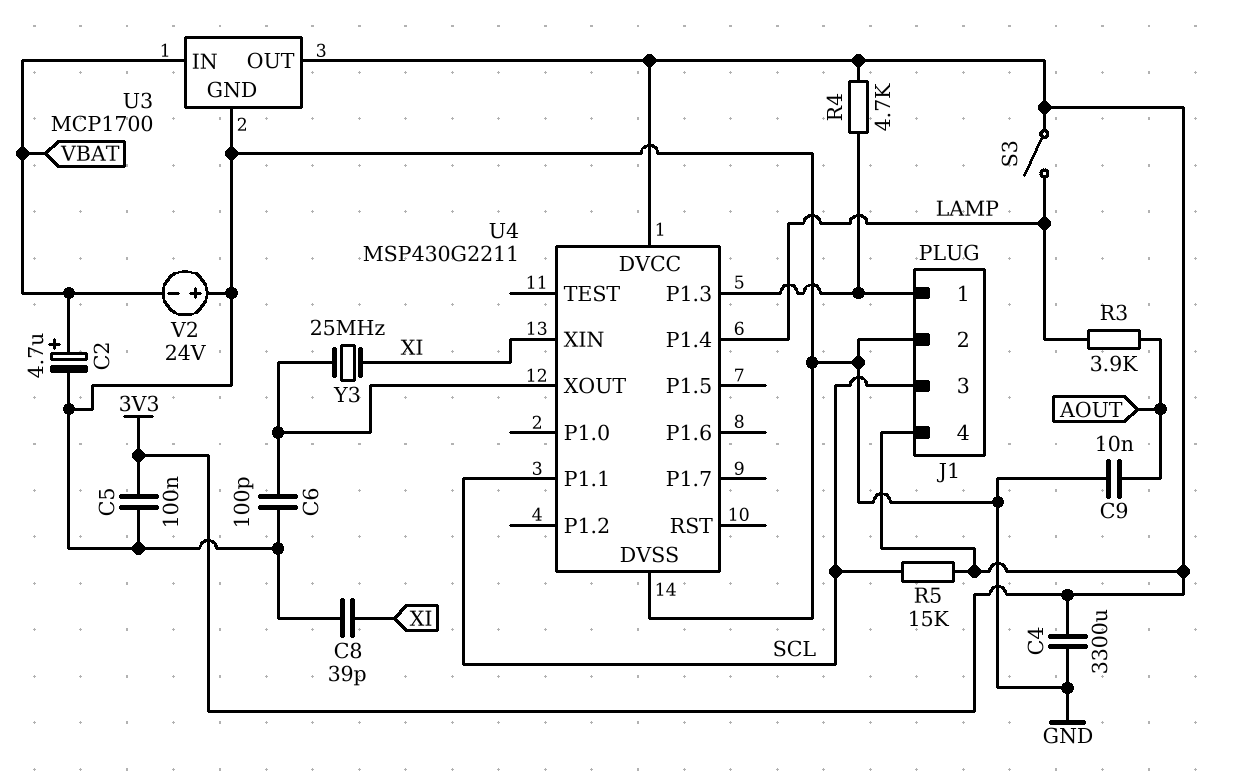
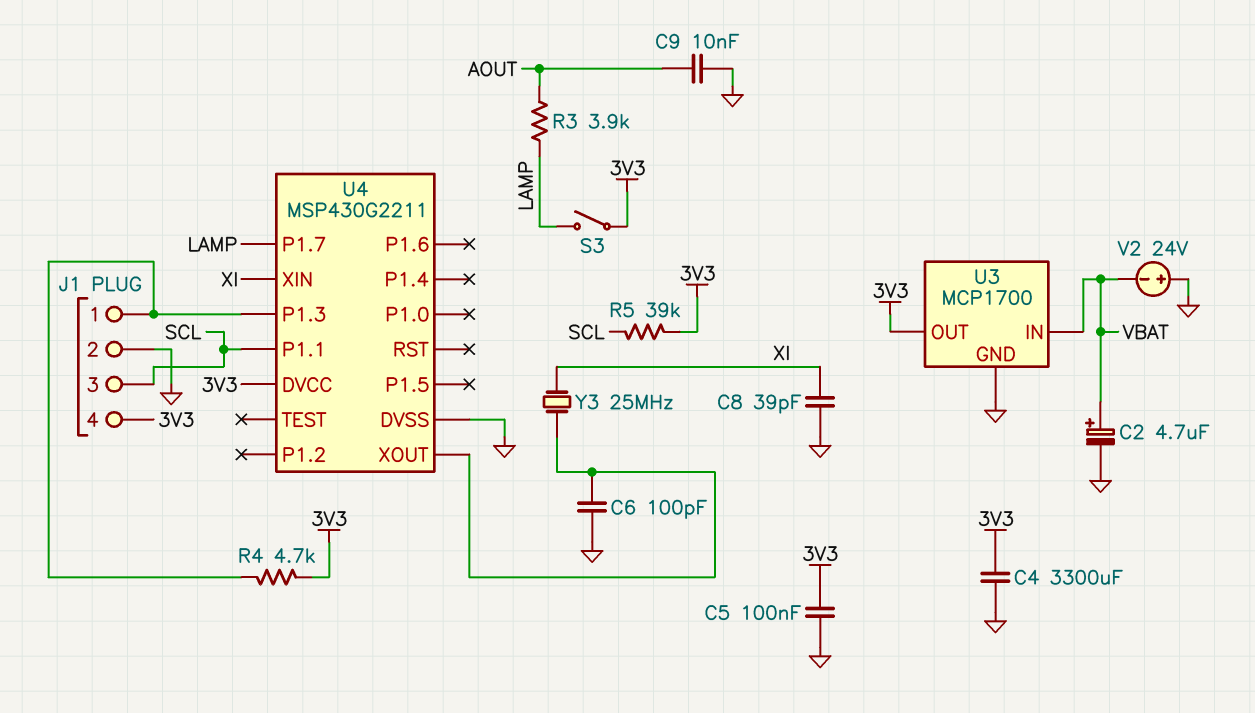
R5: 15k (3V3, SCL) -> 39k (3V3, SCL)
U4 pin P1.4: LAMP -> none
U4 pin P1.7: none -> LAMP

